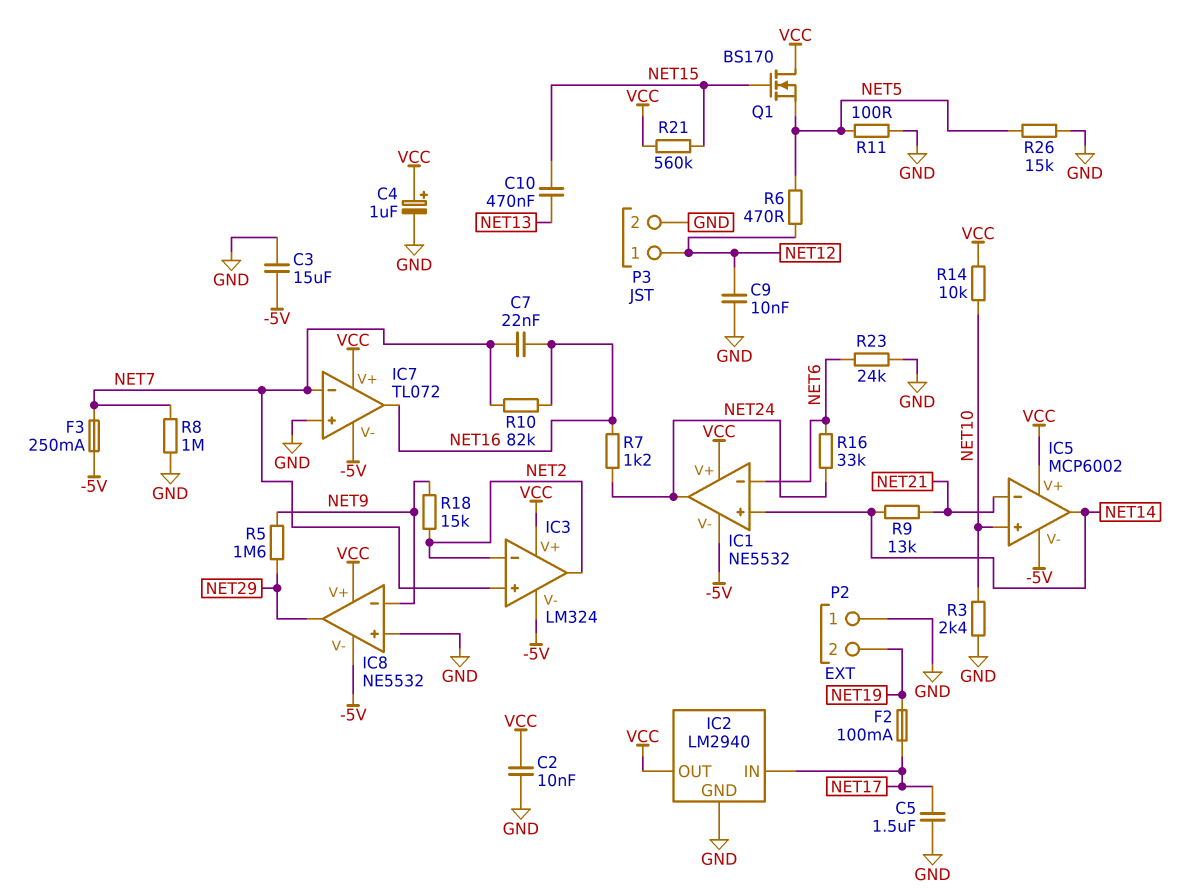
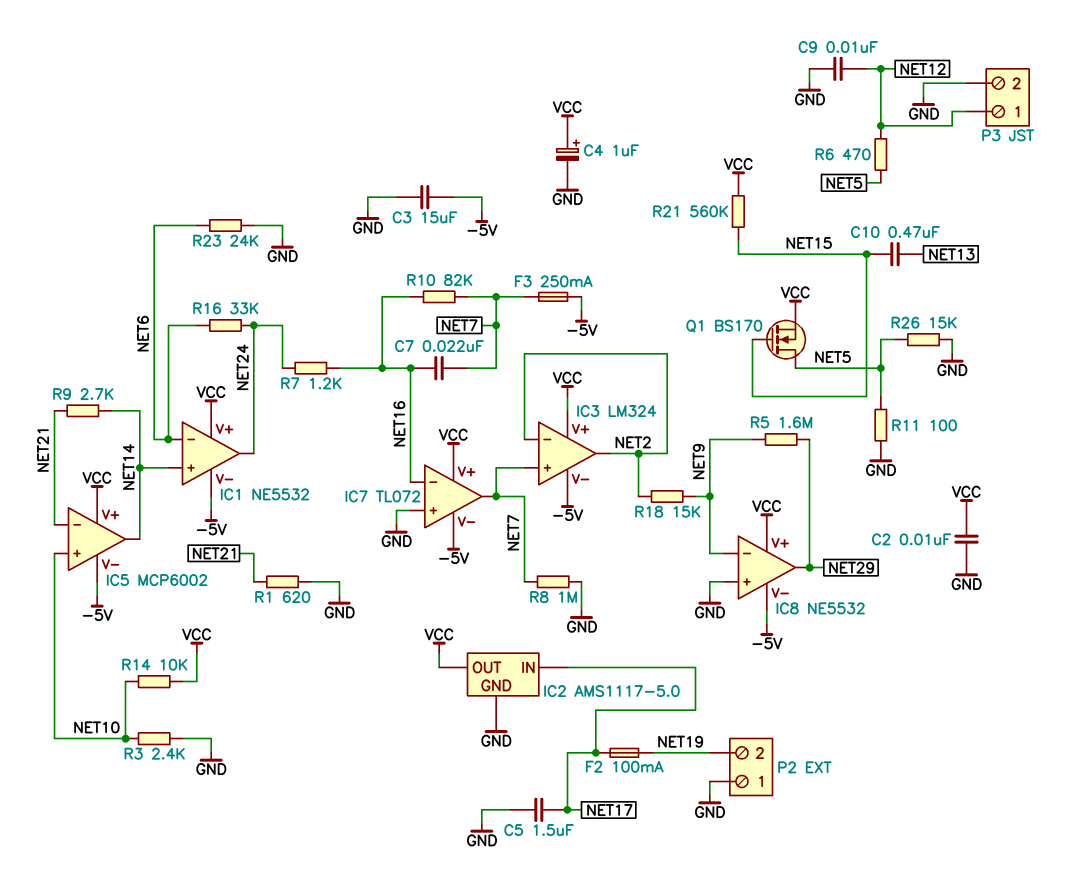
IC2: LM2940 -> AMS1117-5.0
IC7 pin in-: NET7 -> NET16
IC7 pin out: NET16 -> NET7
Q1: NMOS BS170 (G NET15, D VCC, S NET5) -> NMOS BS170 (G NET15, D NET5, S VCC)
R1: none -> 620 (GND, NET21)
R9: 13k (NET14, NET21) -> 2.7k (NET14, NET21)

